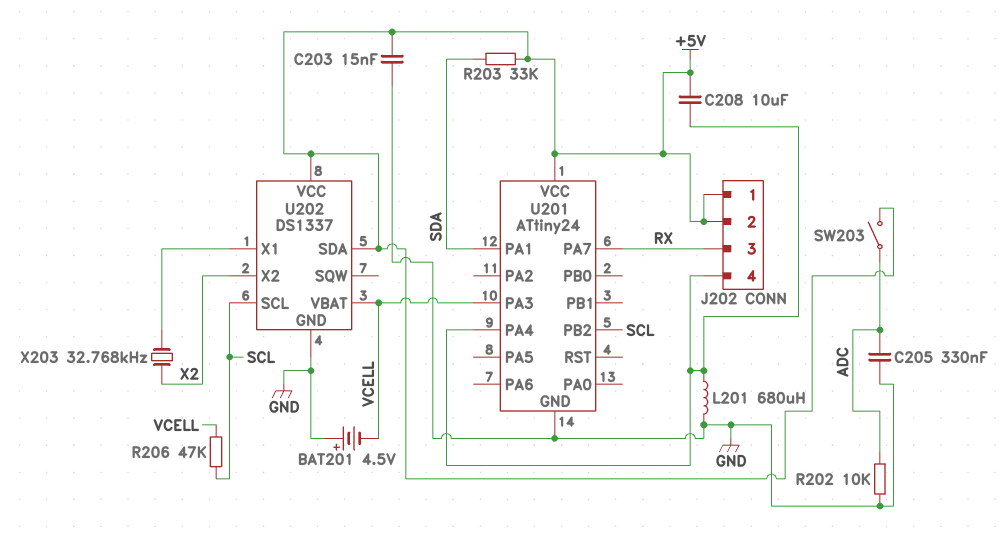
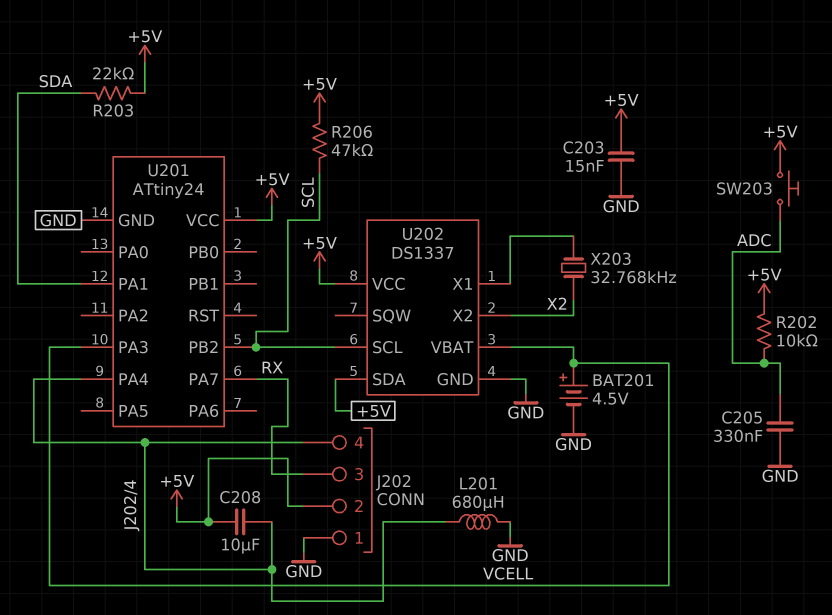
BAT201: 4.5V (plus GND, minus VCELL) -> 4.5V (plus VCELL, minus GND)
J202 pin 1: +5V -> GND
R202: 10k (ADC, GND) -> 10k (+5V, ADC)
R203: 33k (+5V, SDA) -> 22k (+5V, SDA)
R206: 47k (SCL, VCELL) -> 47k (+5V, SCL)
SW203: switch (+5V, ADC) -> button (+5V, ADC)

